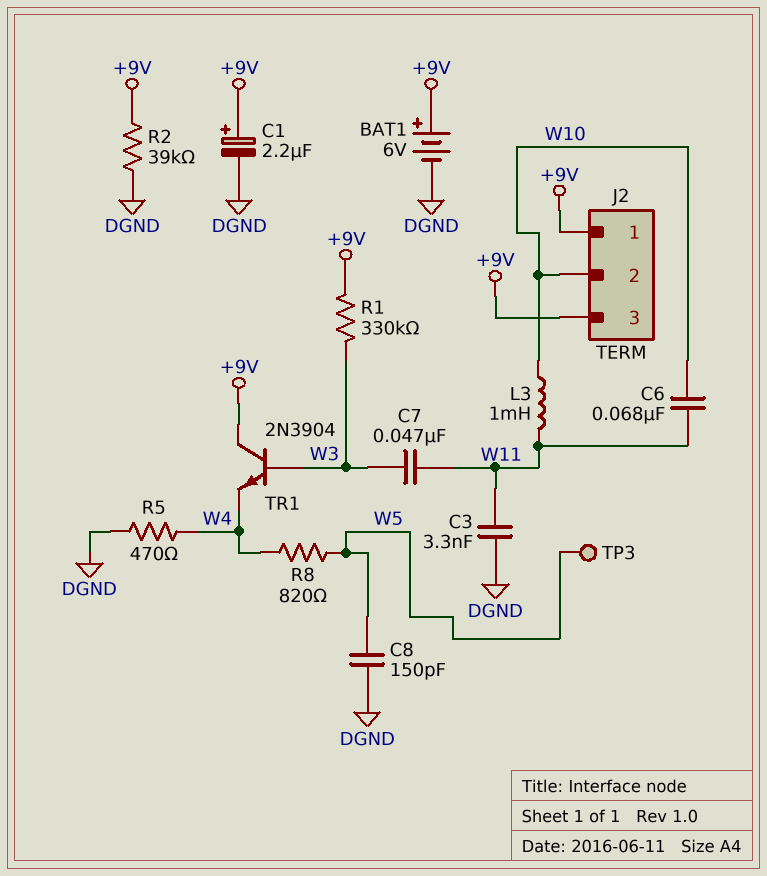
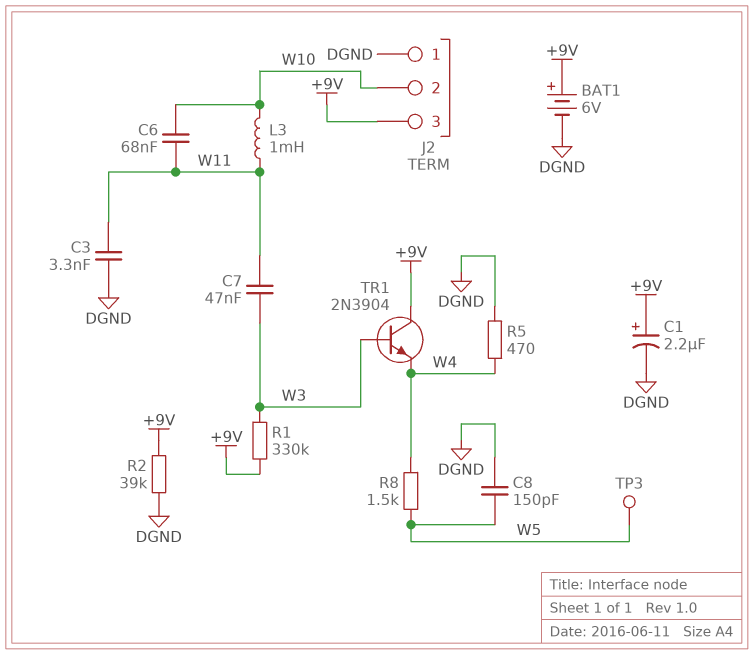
J2 pin 1: +9V -> DGND
R8: 820 (W4, W5) -> 1.5k (W4, W5)

